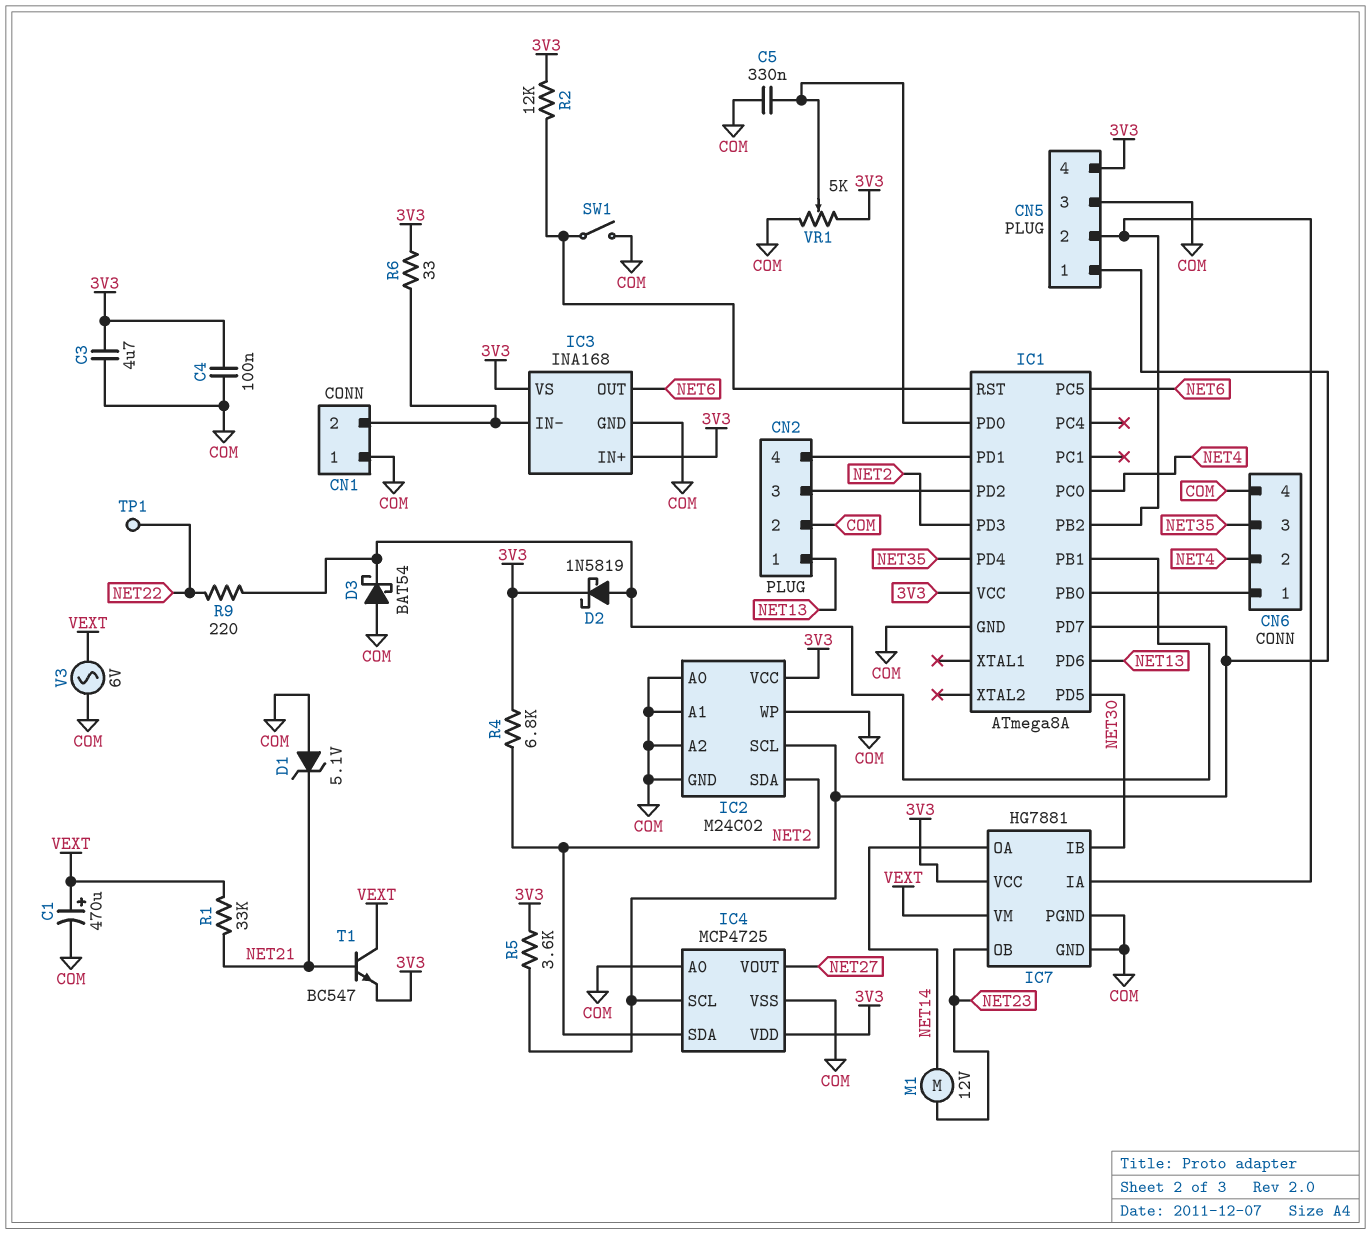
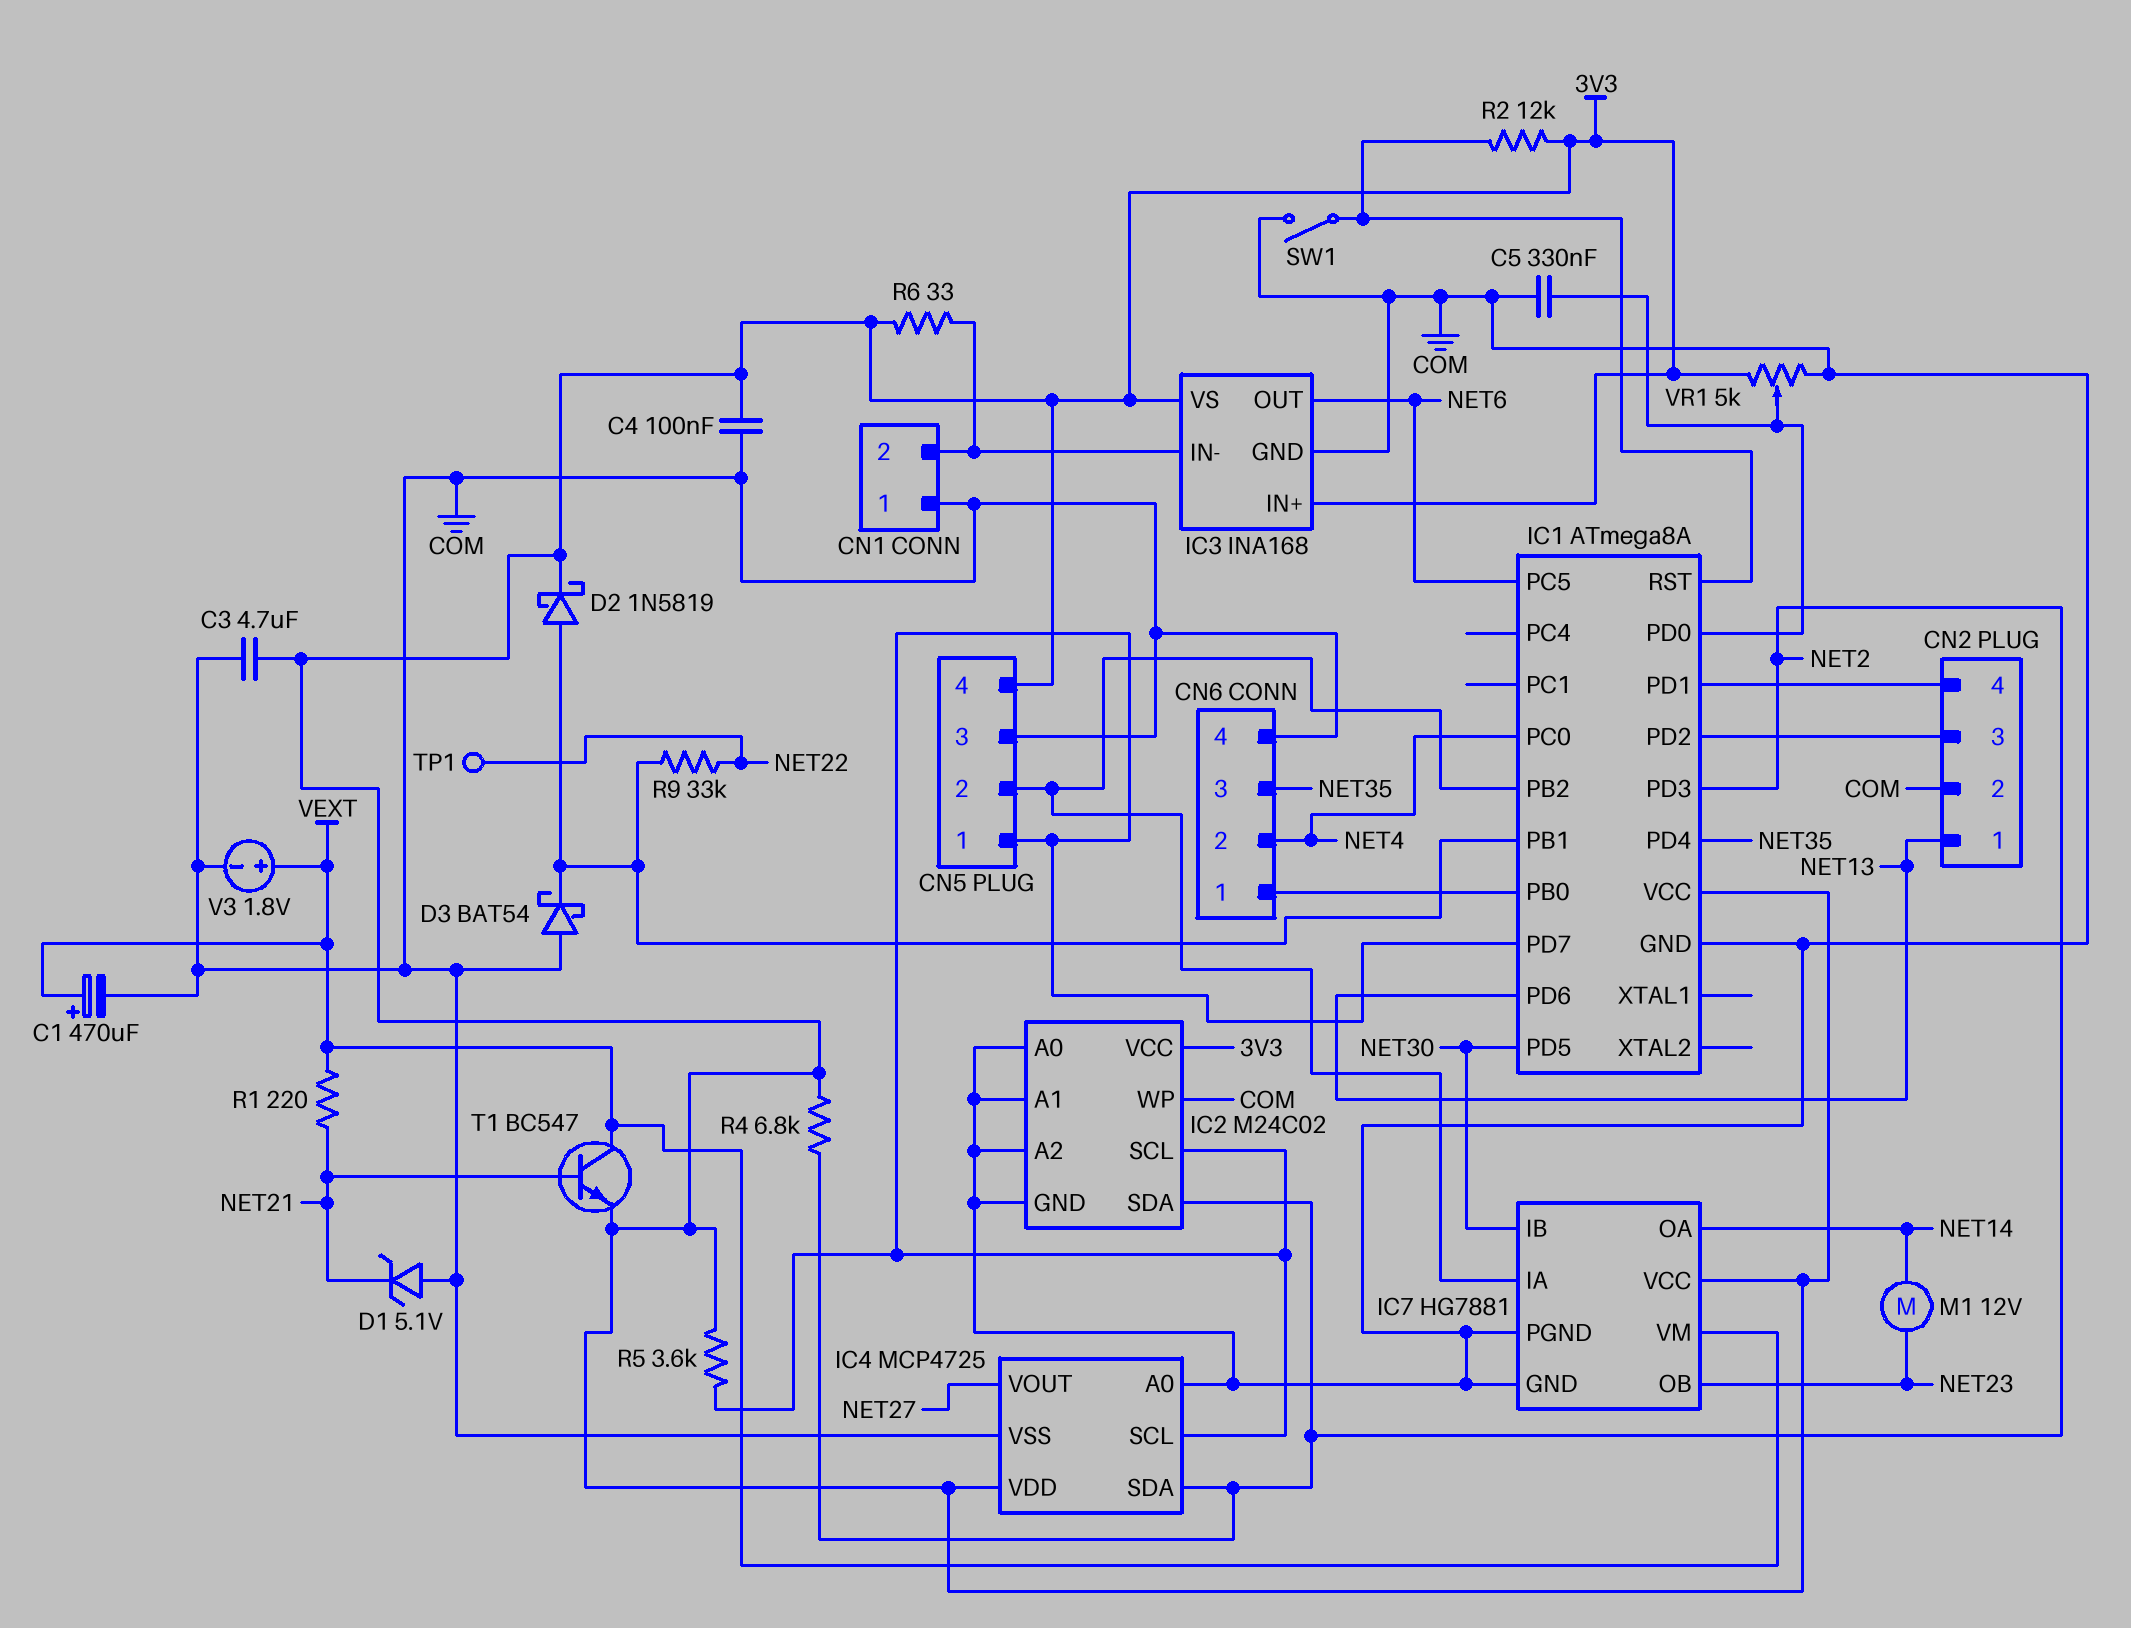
R1: 33k (NET21, VEXT) -> 220 (NET21, VEXT)
R9: 220 (IC1/PB1, NET22) -> 33k (IC1/PB1, NET22)
V3: AC 6V (COM, VEXT) -> 1.8V (plus VEXT, minus COM)

